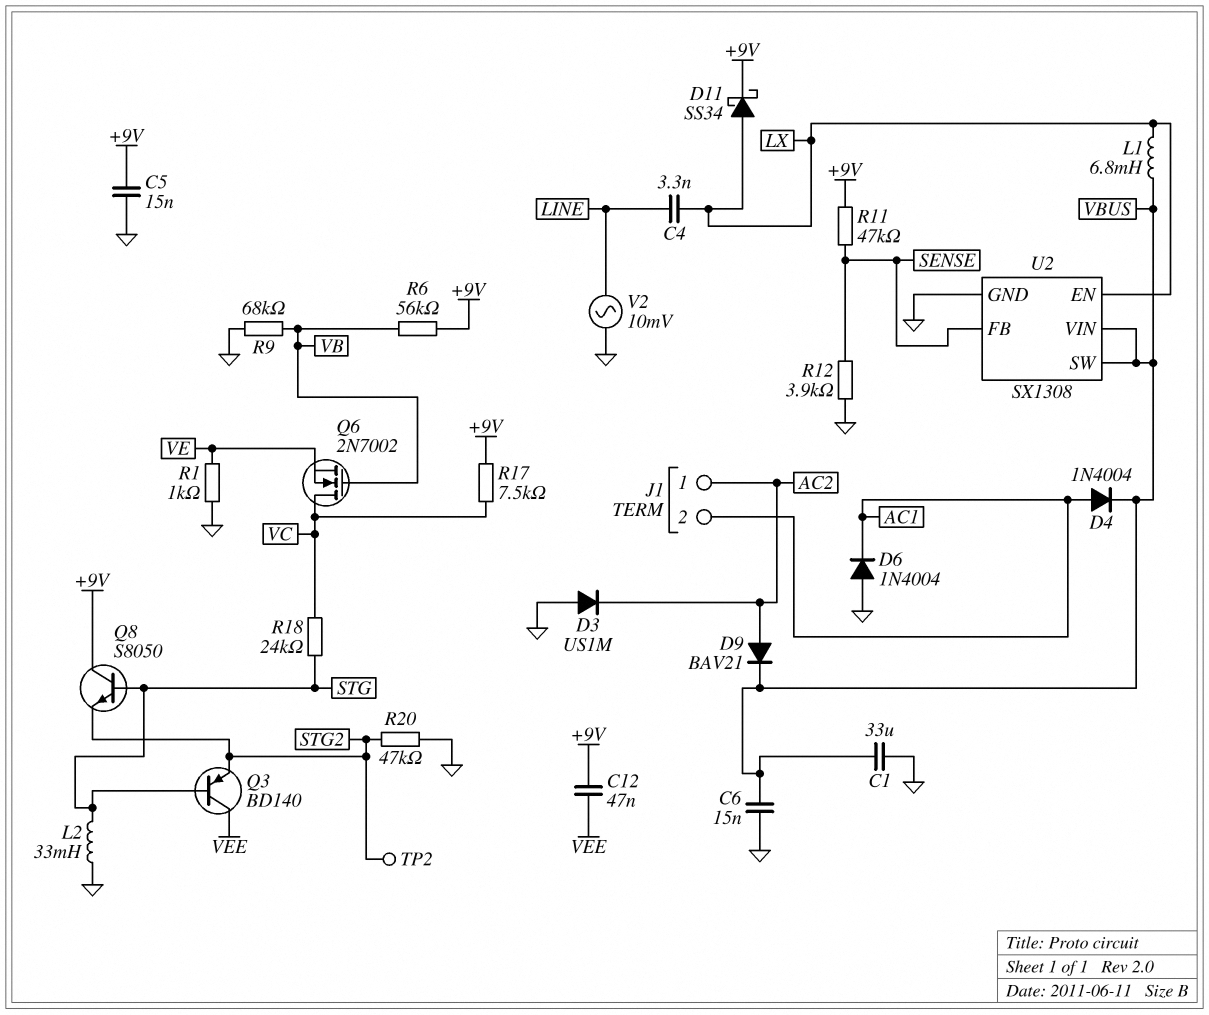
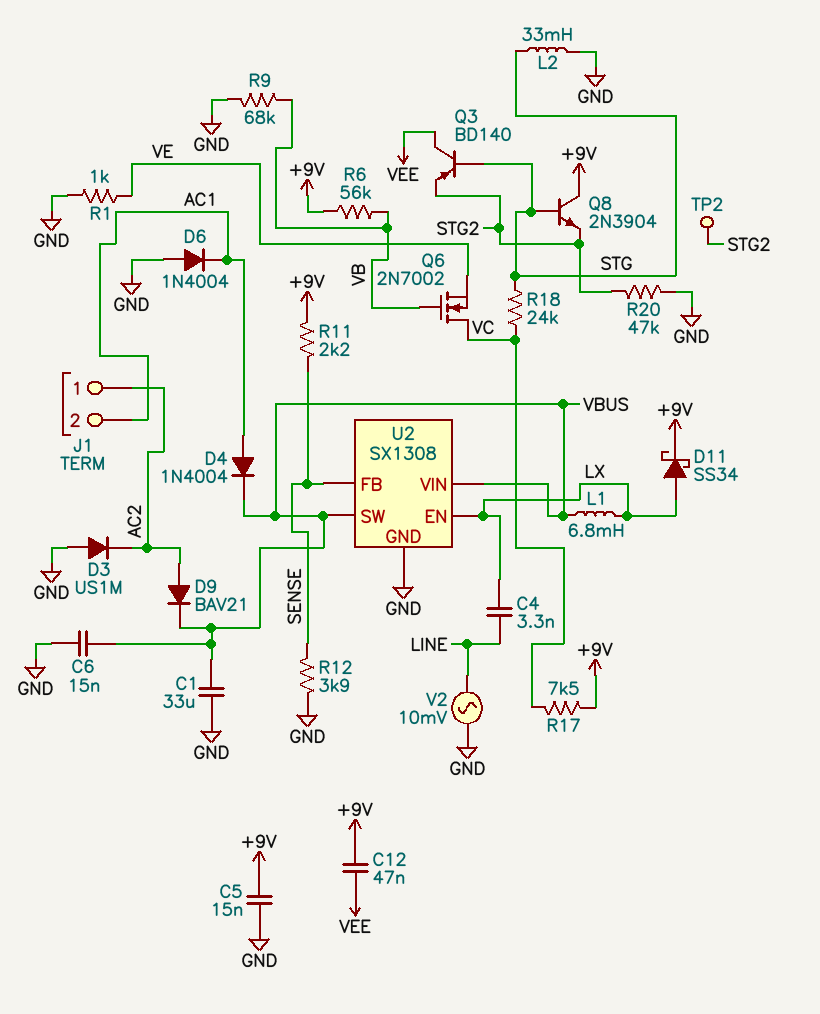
Q8: NPN S8050 (B STG, C +9V, E STG2) -> NPN 2N3904 (B STG, C +9V, E STG2)
R11: 47k (+9V, SENSE) -> 2.2k (+9V, SENSE)

